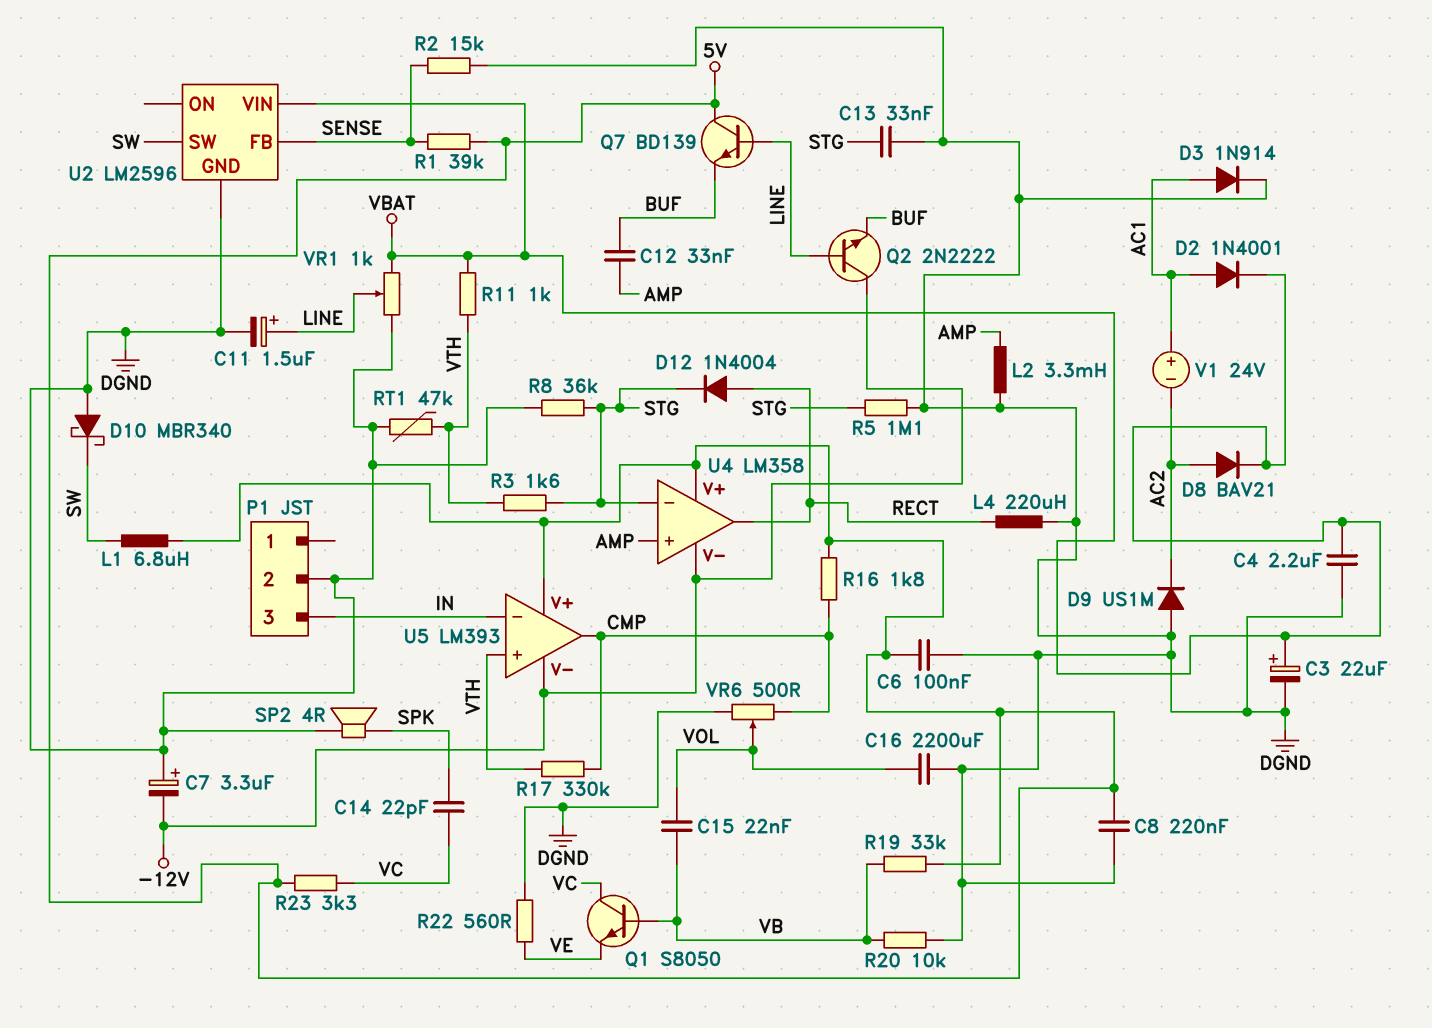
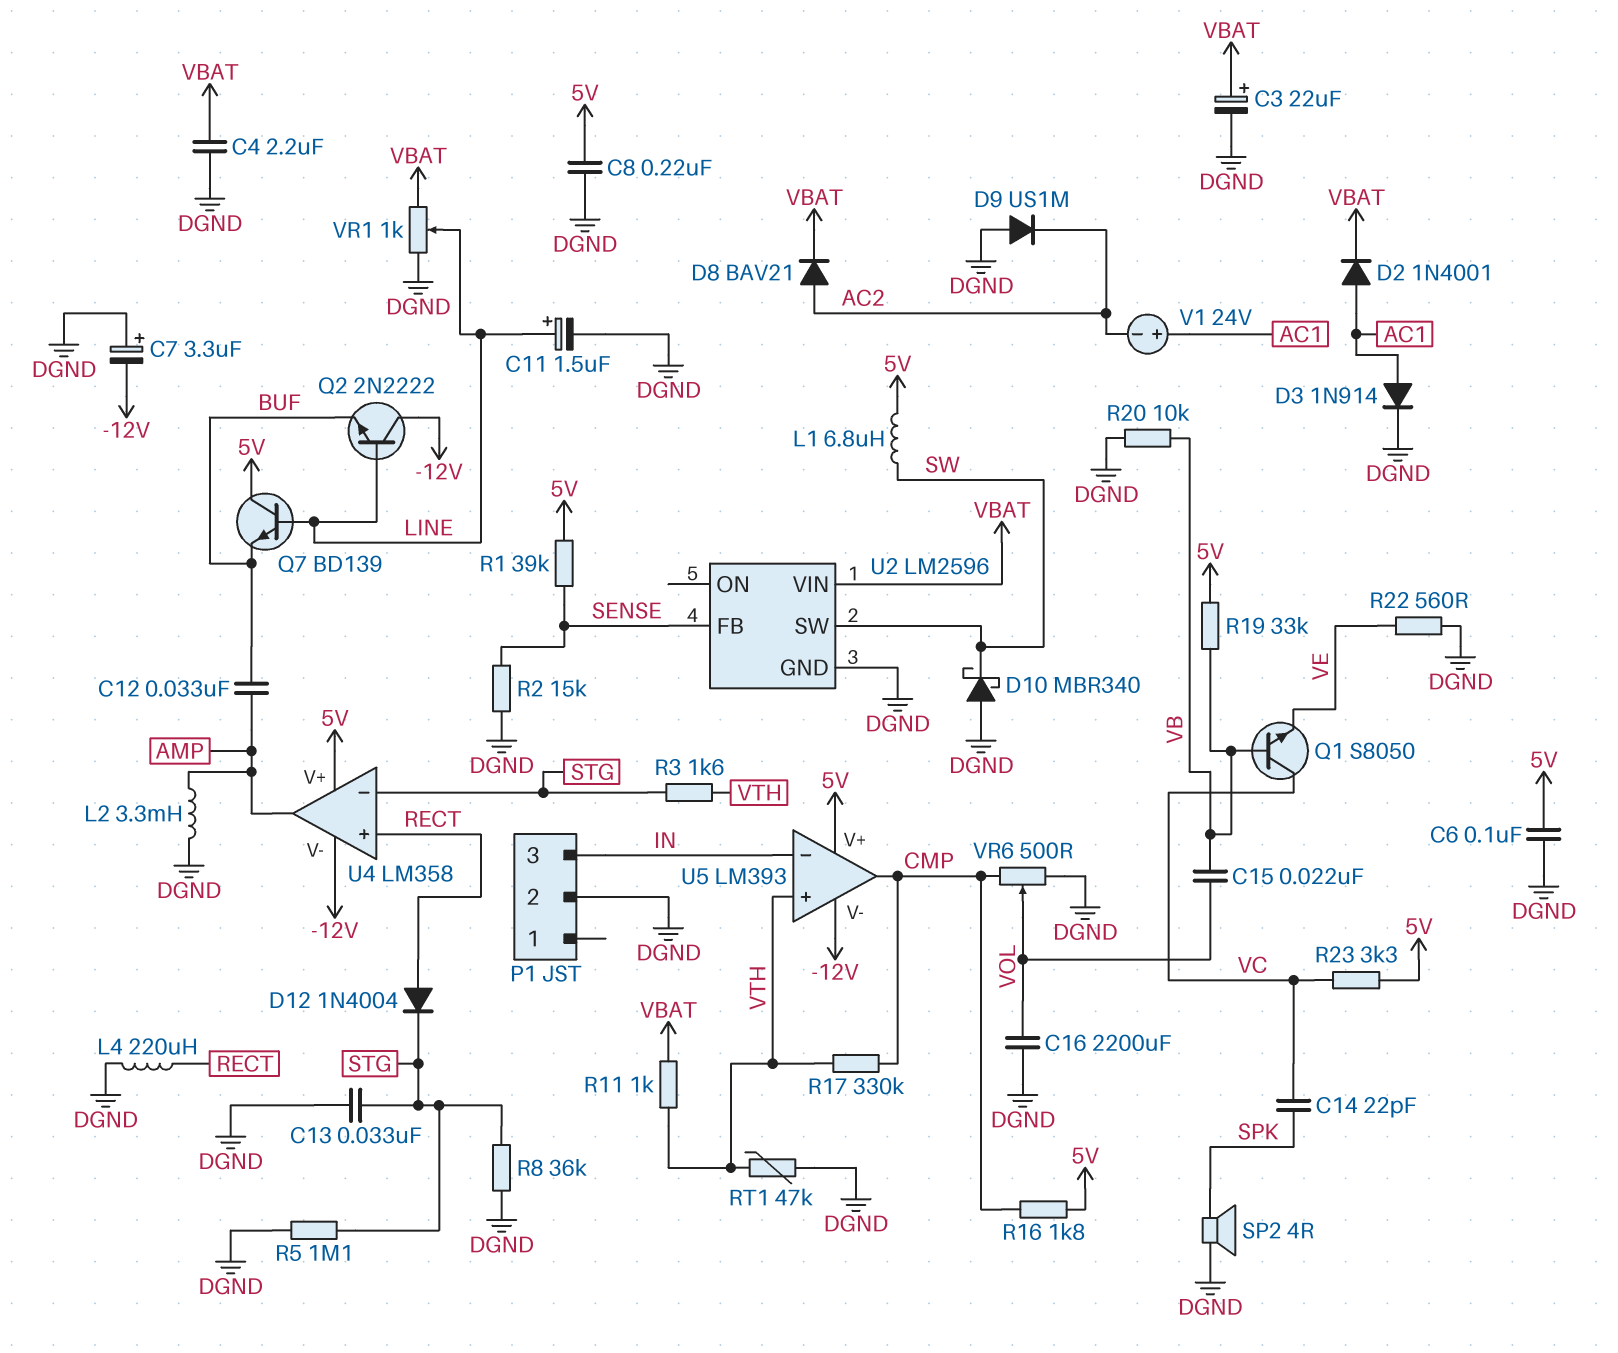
U4 pin in+: AMP -> RECT
U4 pin out: RECT -> AMP

